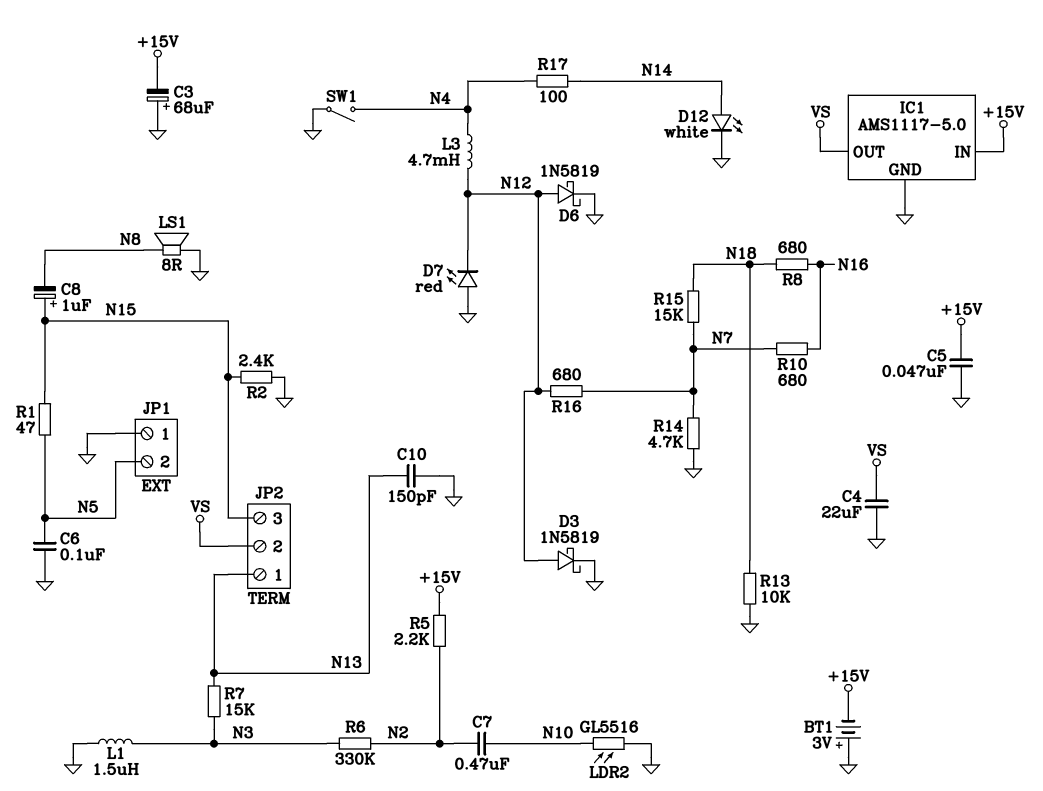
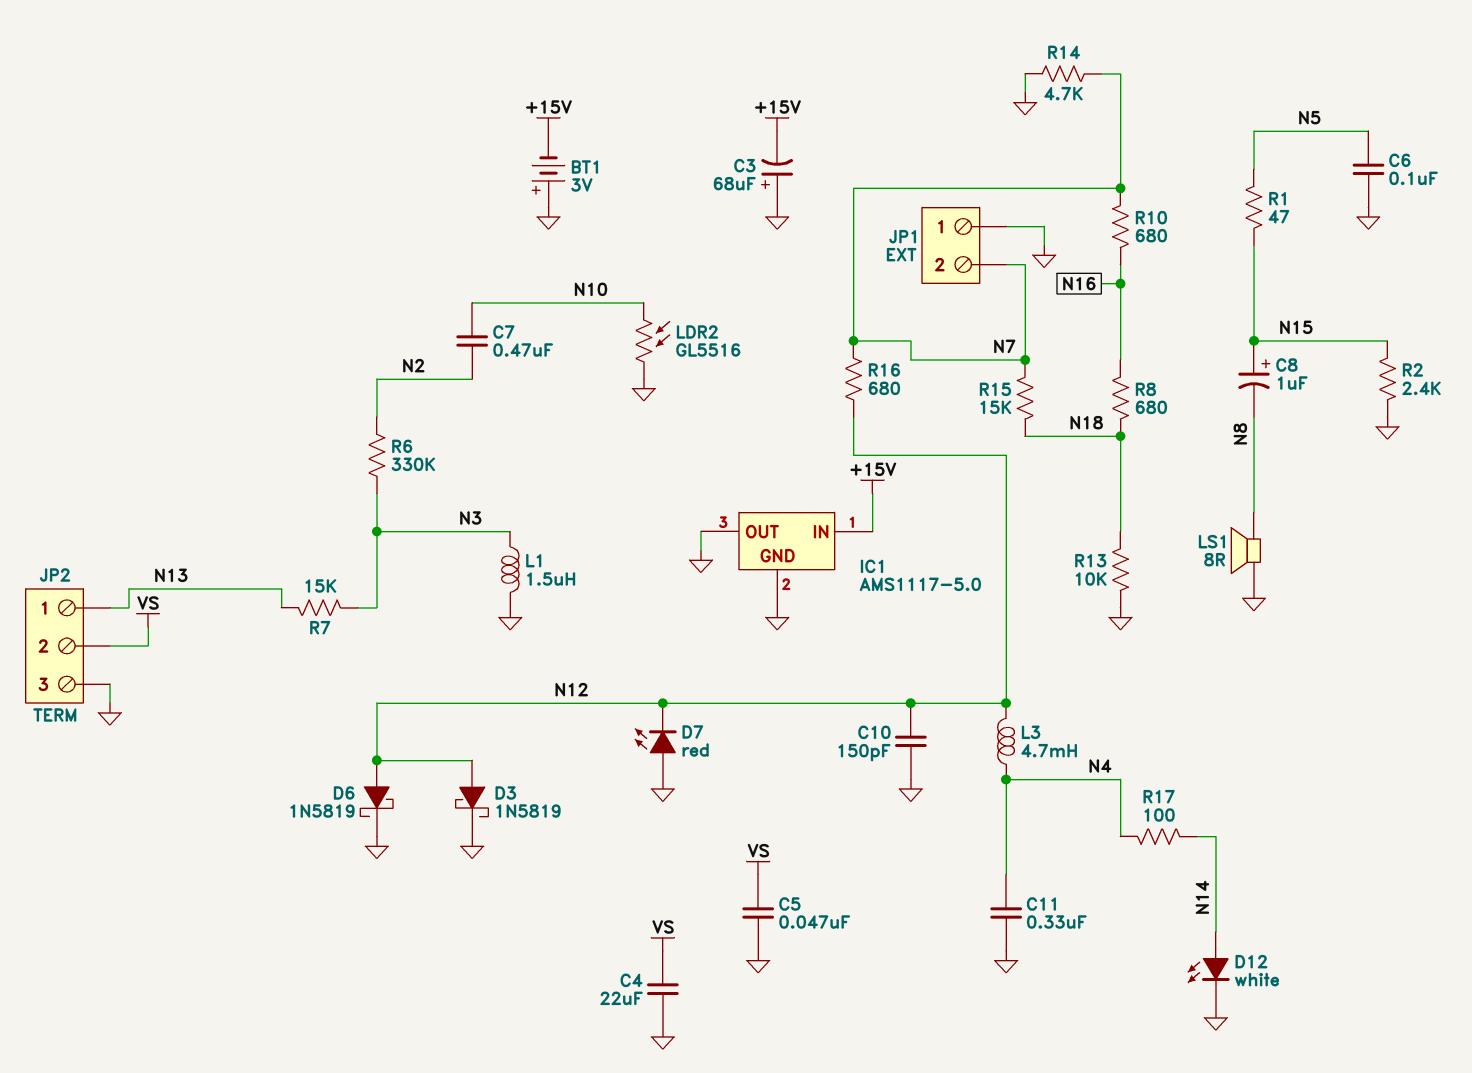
C5: 47nF (+15V, GND) -> 47nF (GND, VS)
C10: 150pF (GND, N13) -> 150pF (GND, N12)
C11: none -> 330nF (GND, N4)
IC1 pin OUT: VS -> GND
JP1 pin 2: N5 -> N7
JP2 pin 3: N15 -> GND
R5: 2.2k (+15V, N2) -> none
SW1: switch (GND, N4) -> none

